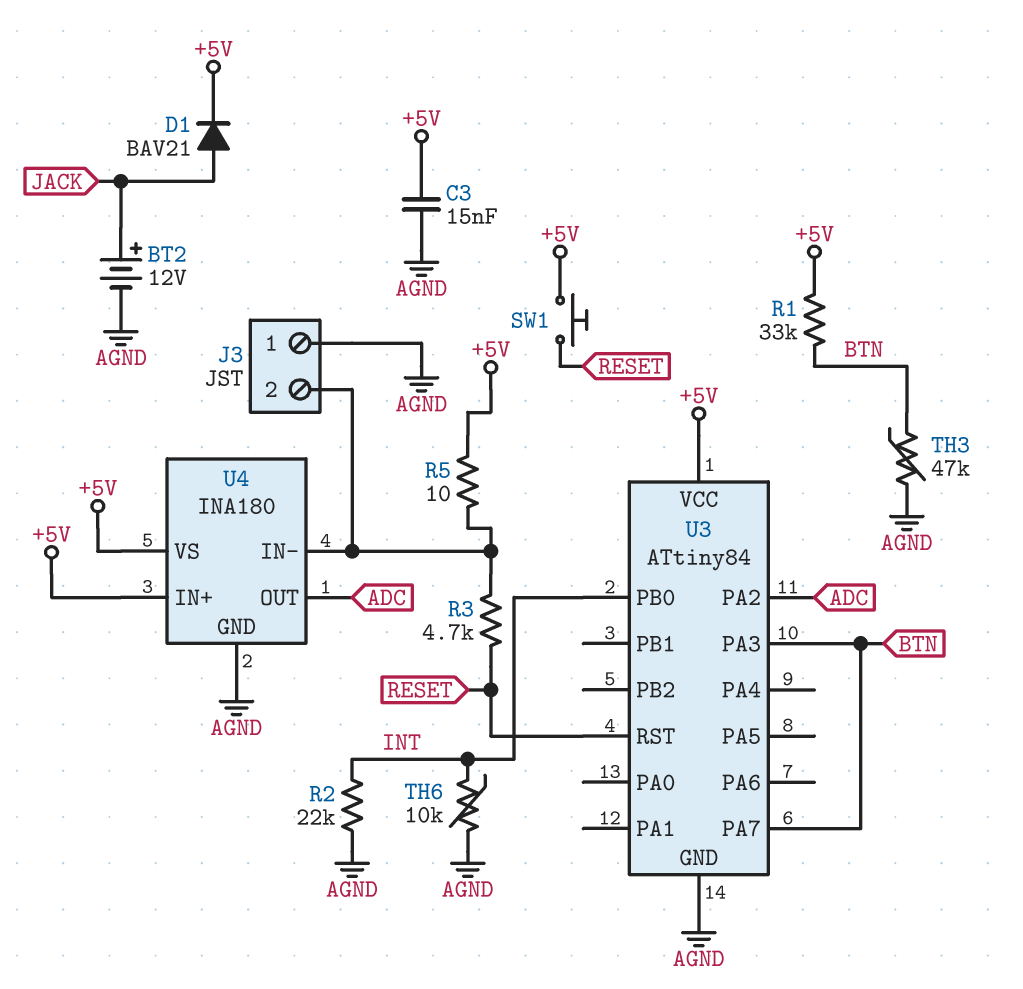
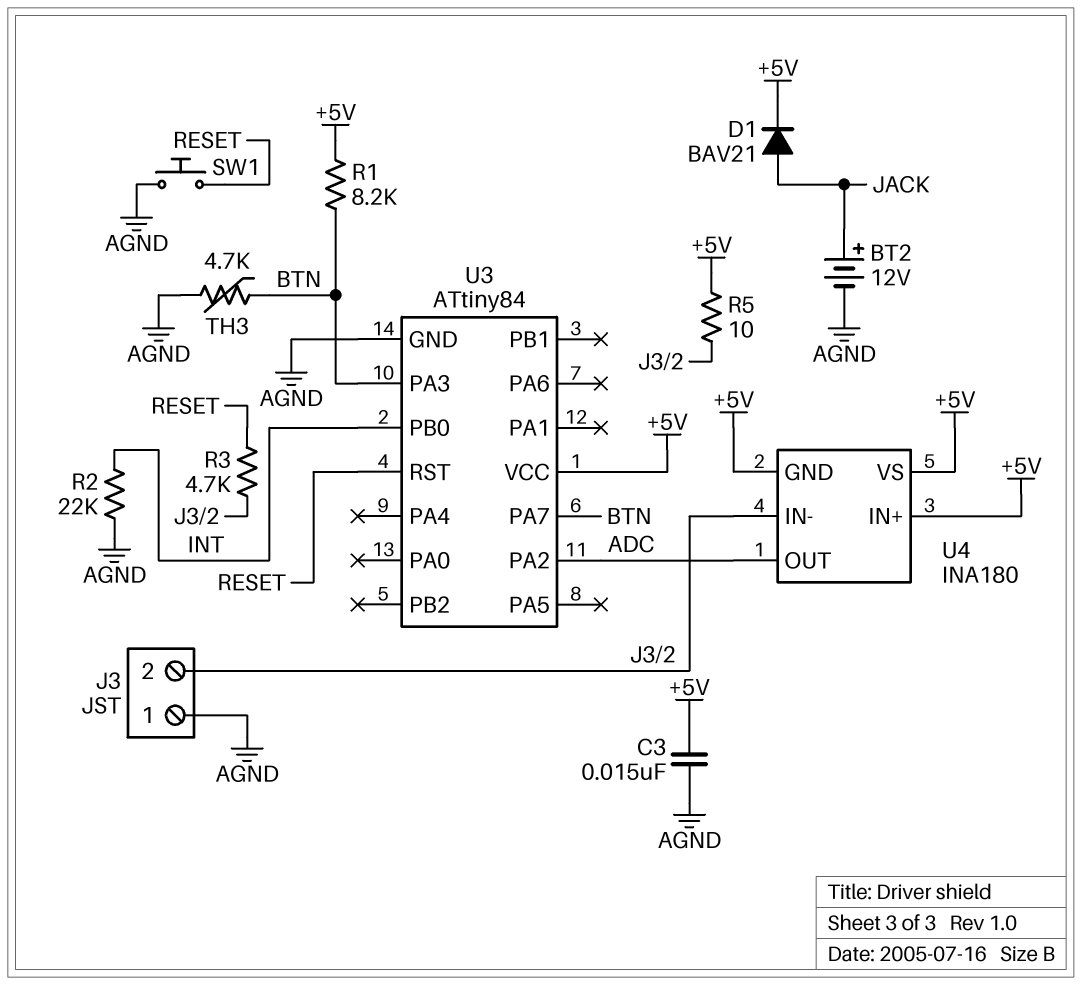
R1: 33k (+5V, BTN) -> 8.2k (+5V, BTN)
SW1: button (+5V, RESET) -> button (AGND, RESET)
TH3: 47k (AGND, BTN) -> 4.7k (AGND, BTN)
TH6: 10k (AGND, INT) -> none
U4 pin GND: AGND -> +5V

